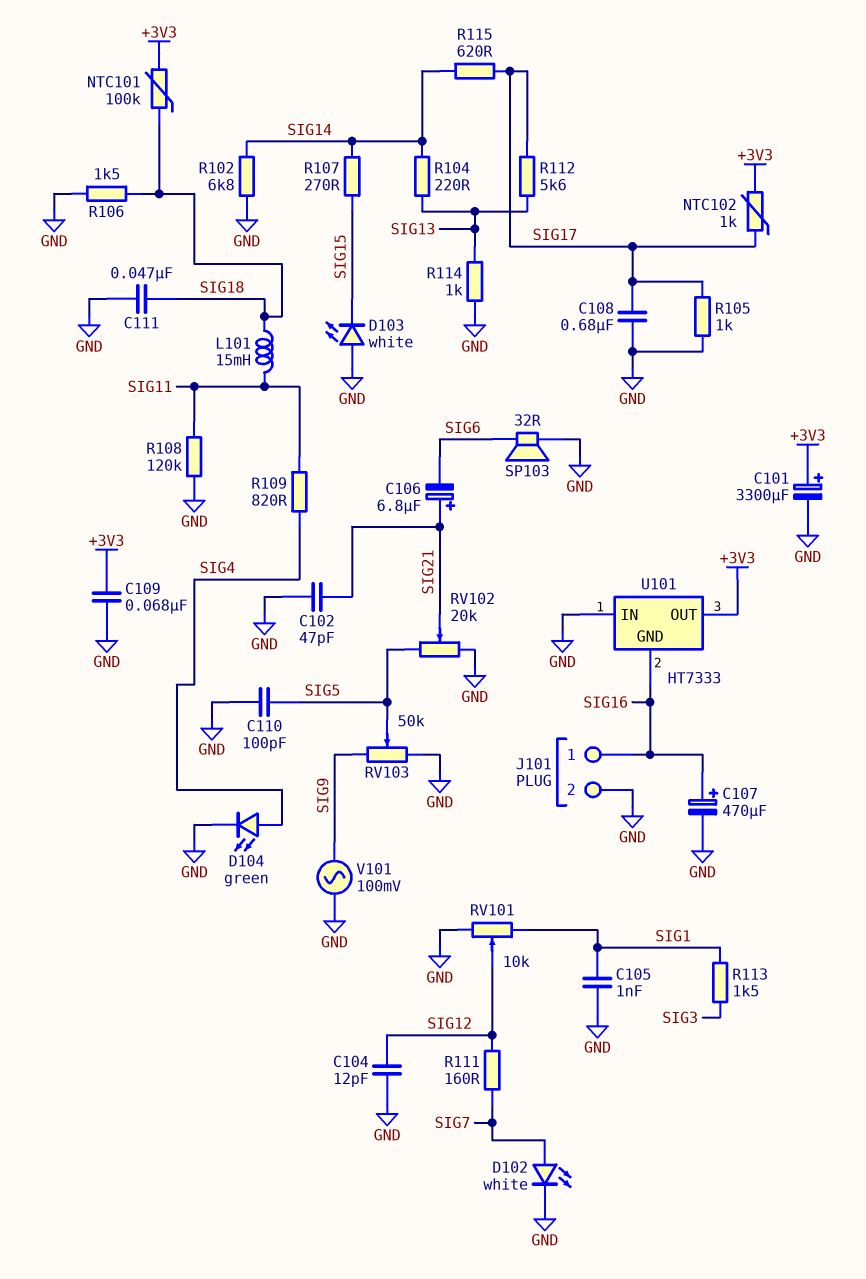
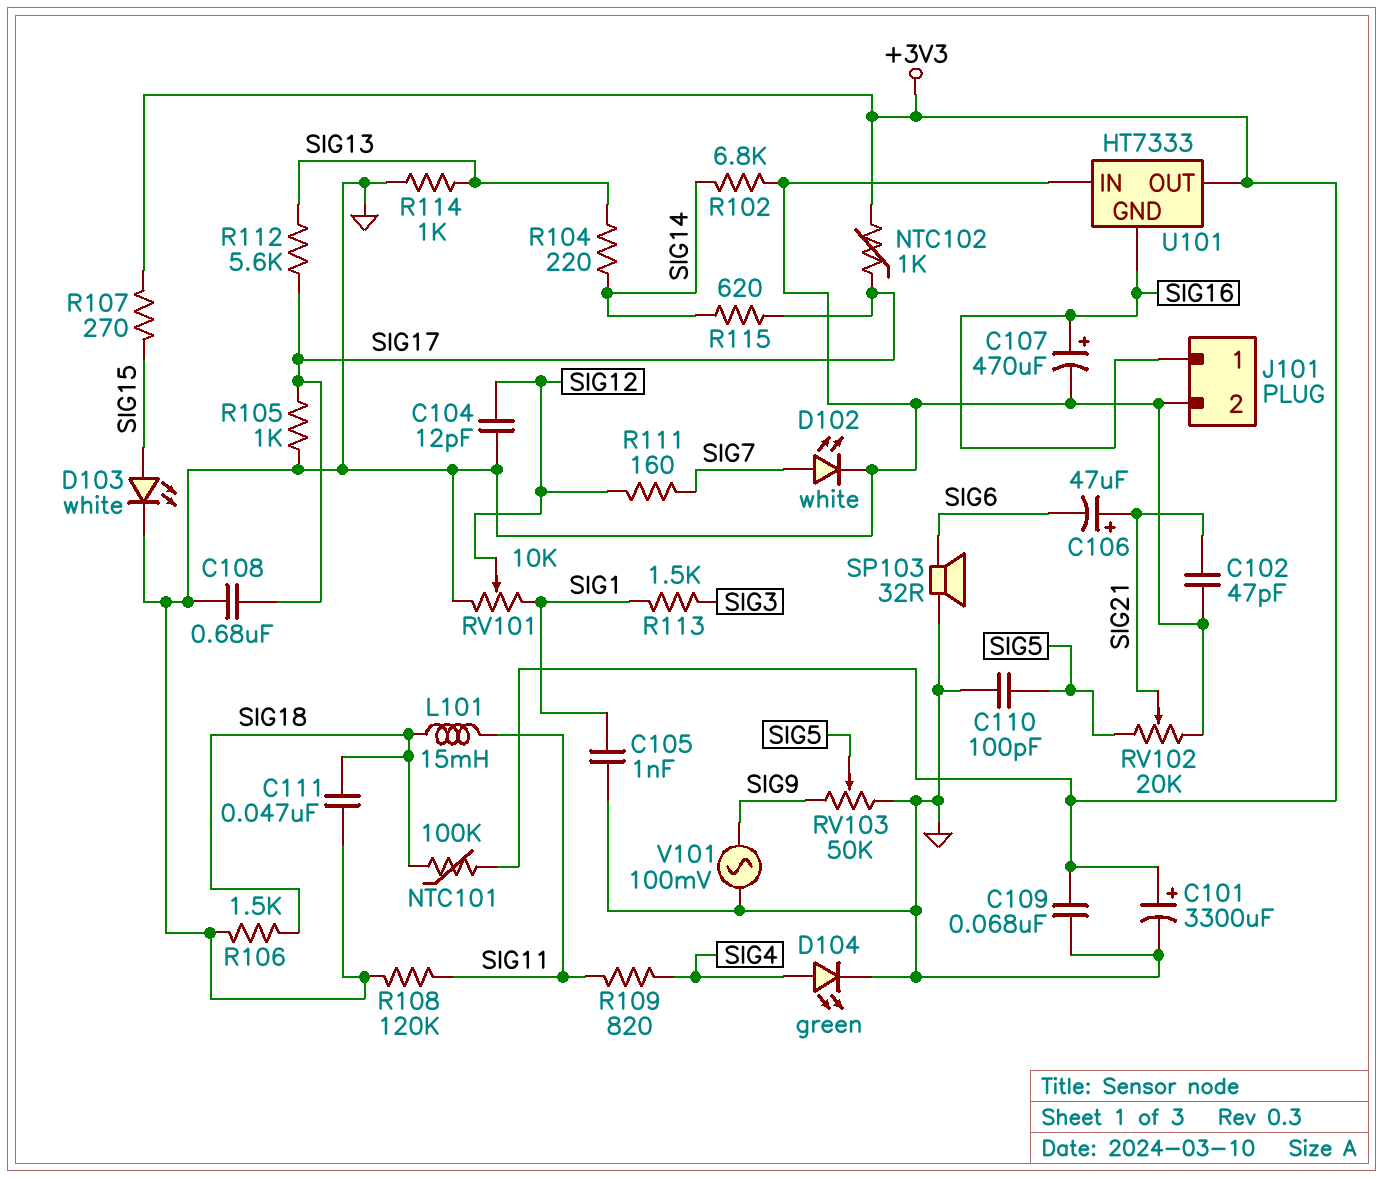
C106: 6.8uF (plus SIG21, minus SIG6) -> 47uF (plus SIG21, minus SIG6)
D103: LED white (A GND, K SIG15) -> LED white (A SIG15, K GND)
R107: 270 (SIG14, SIG15) -> 270 (+3V3, SIG15)

